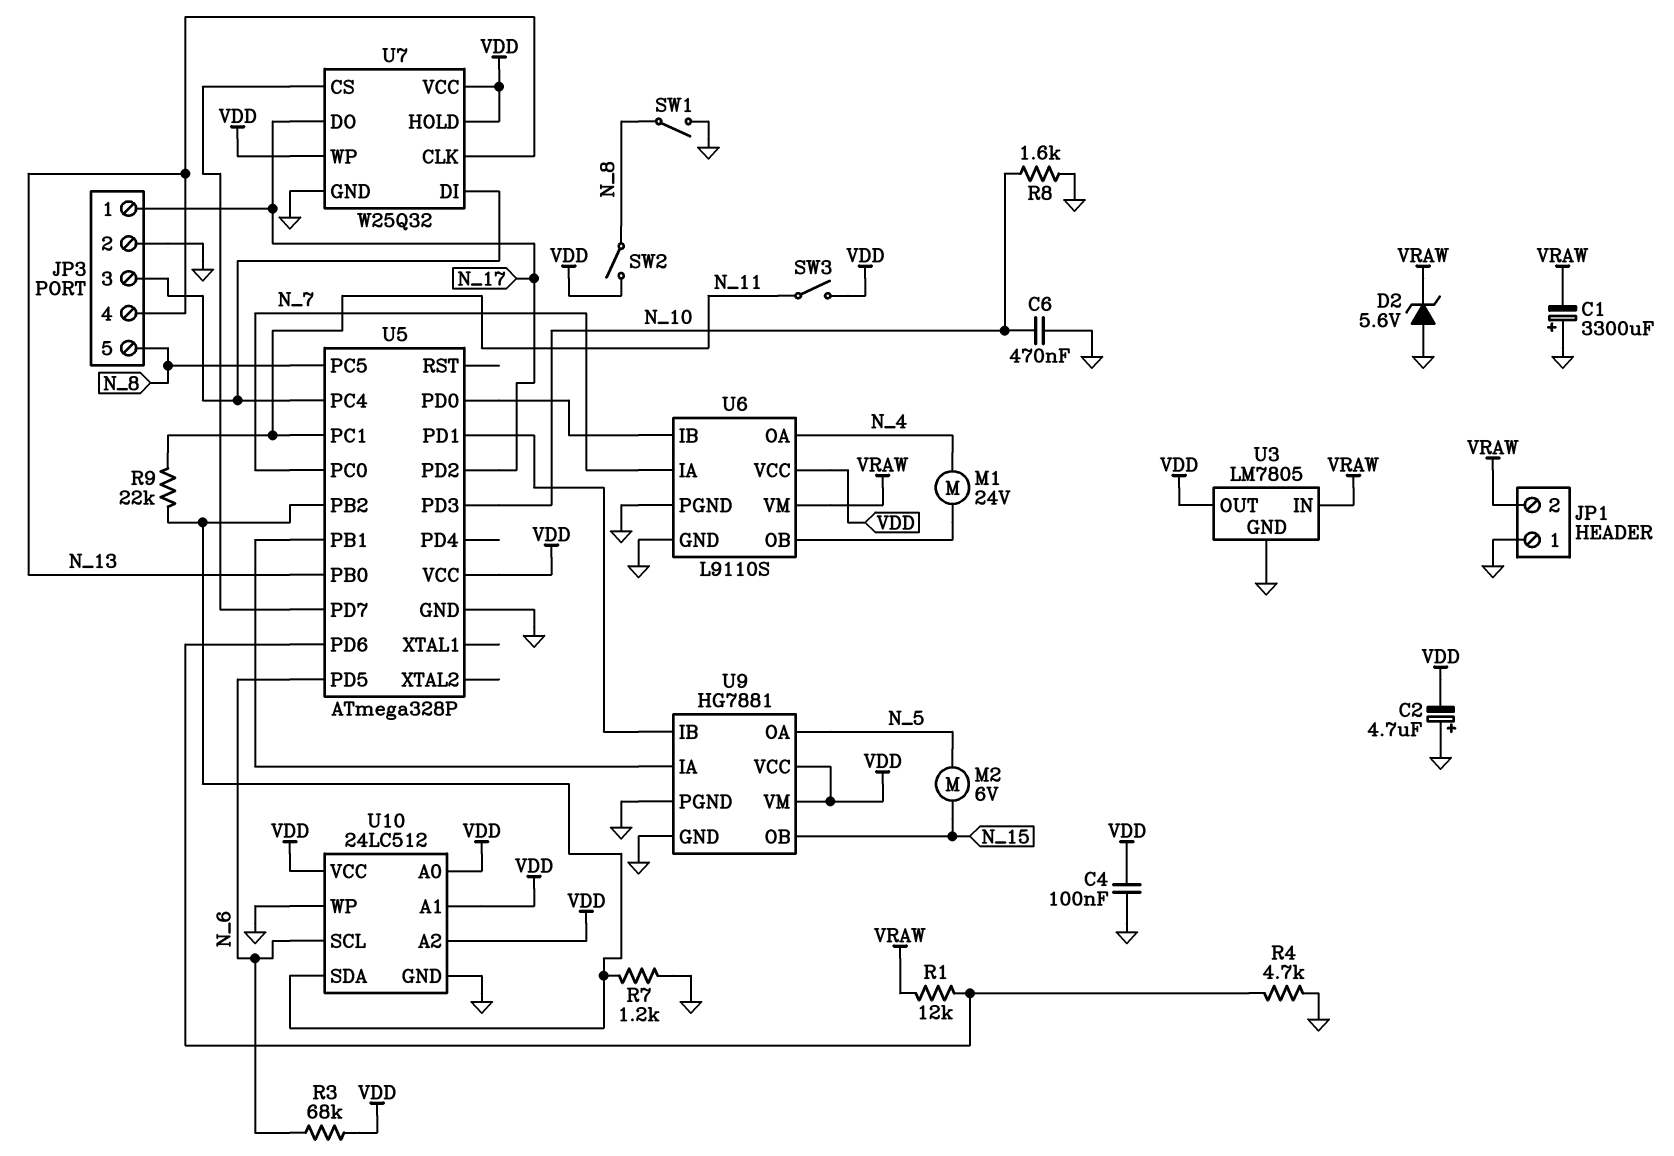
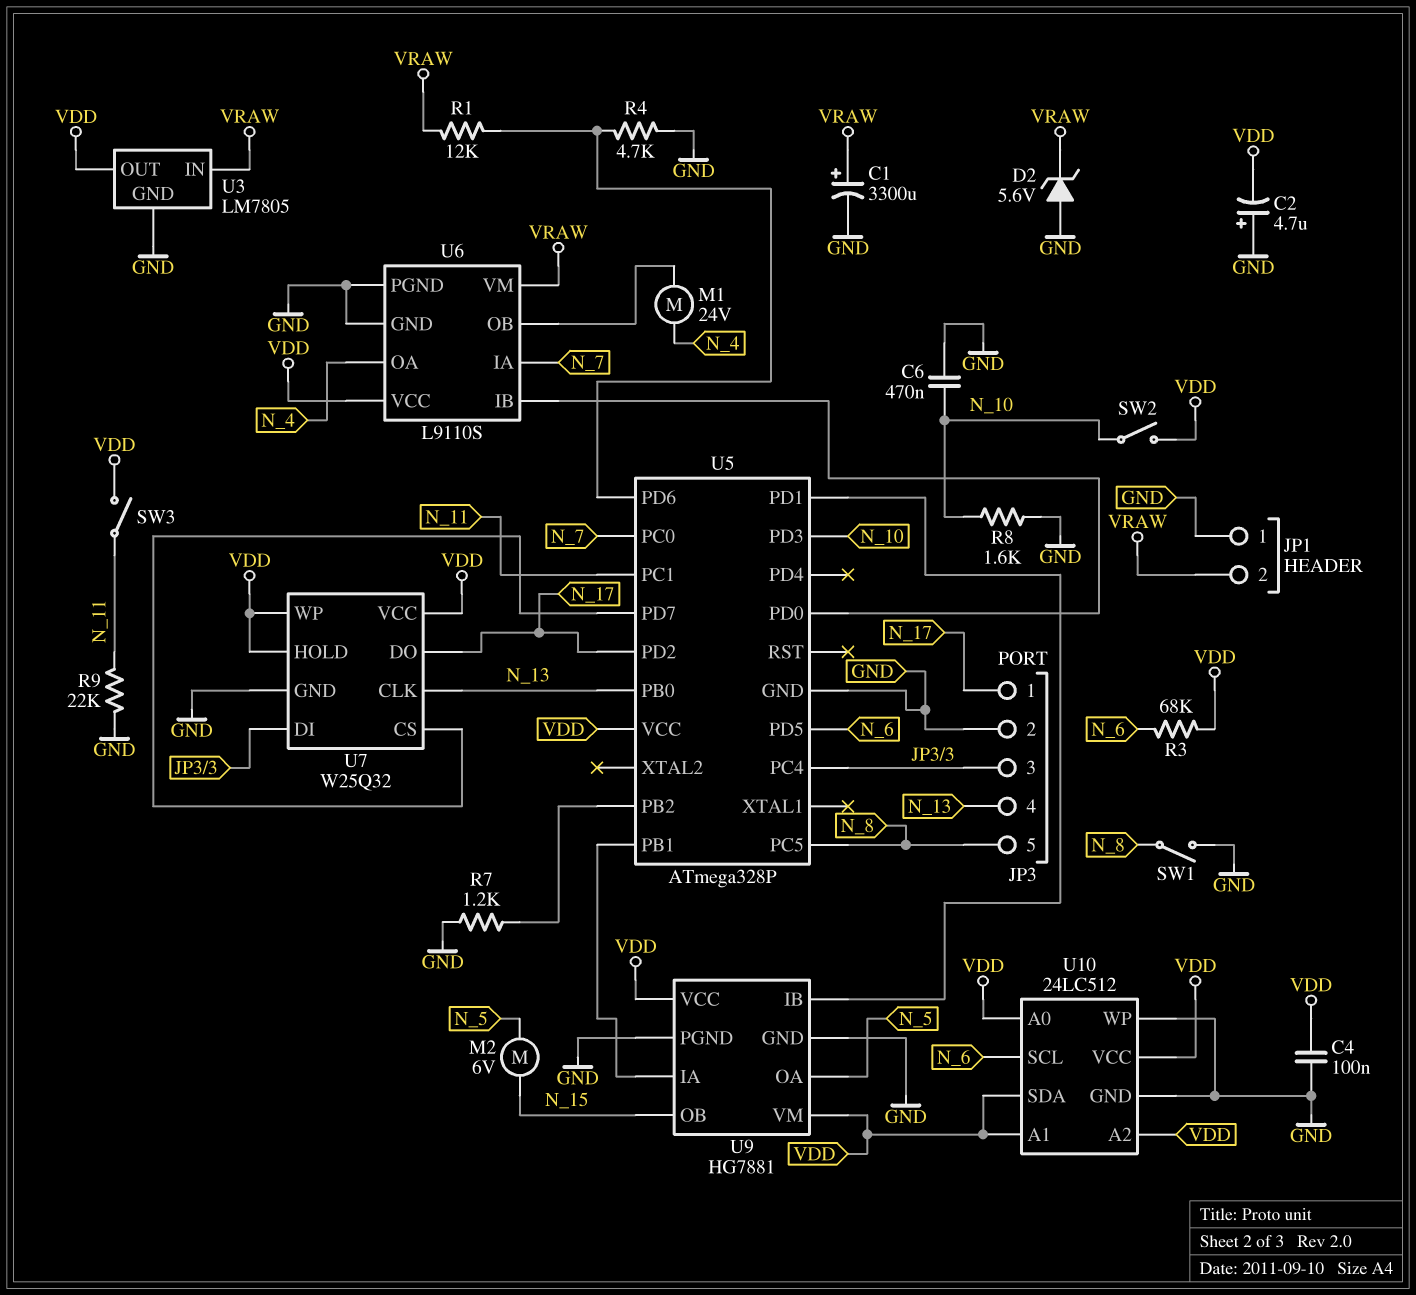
C1: 3300uF (plus GND, minus VRAW) -> 3300uF (plus VRAW, minus GND)
R9: 22k (N_11, U5/PB2) -> 22k (GND, N_11)
SW2: switch (N_8, VDD) -> switch (N_10, VDD)
U10 pin SDA: U5/PB2 -> VDD

